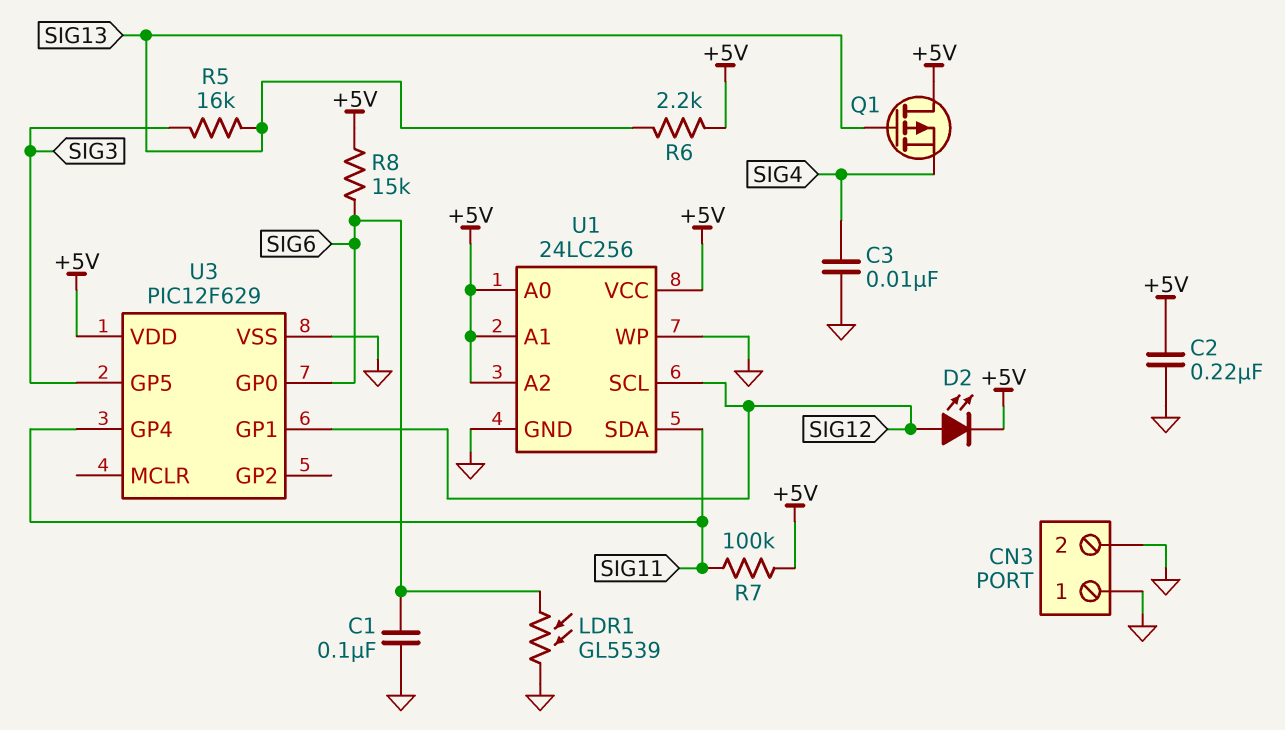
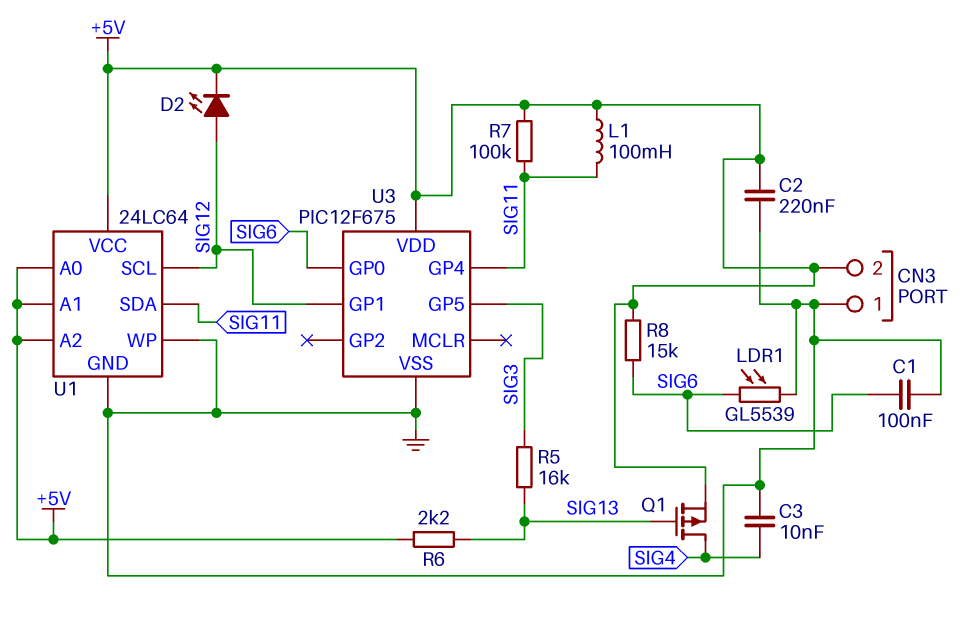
CN3 pin 2: GND -> +5V
L1: none -> 100mH (+5V, SIG11)
Q1: PMOS (G SIG13, D +5V, S SIG4) -> PMOS (G SIG13, D SIG4, S +5V)
U1: 24LC256 -> 24LC64
U3: PIC12F629 -> PIC12F675

